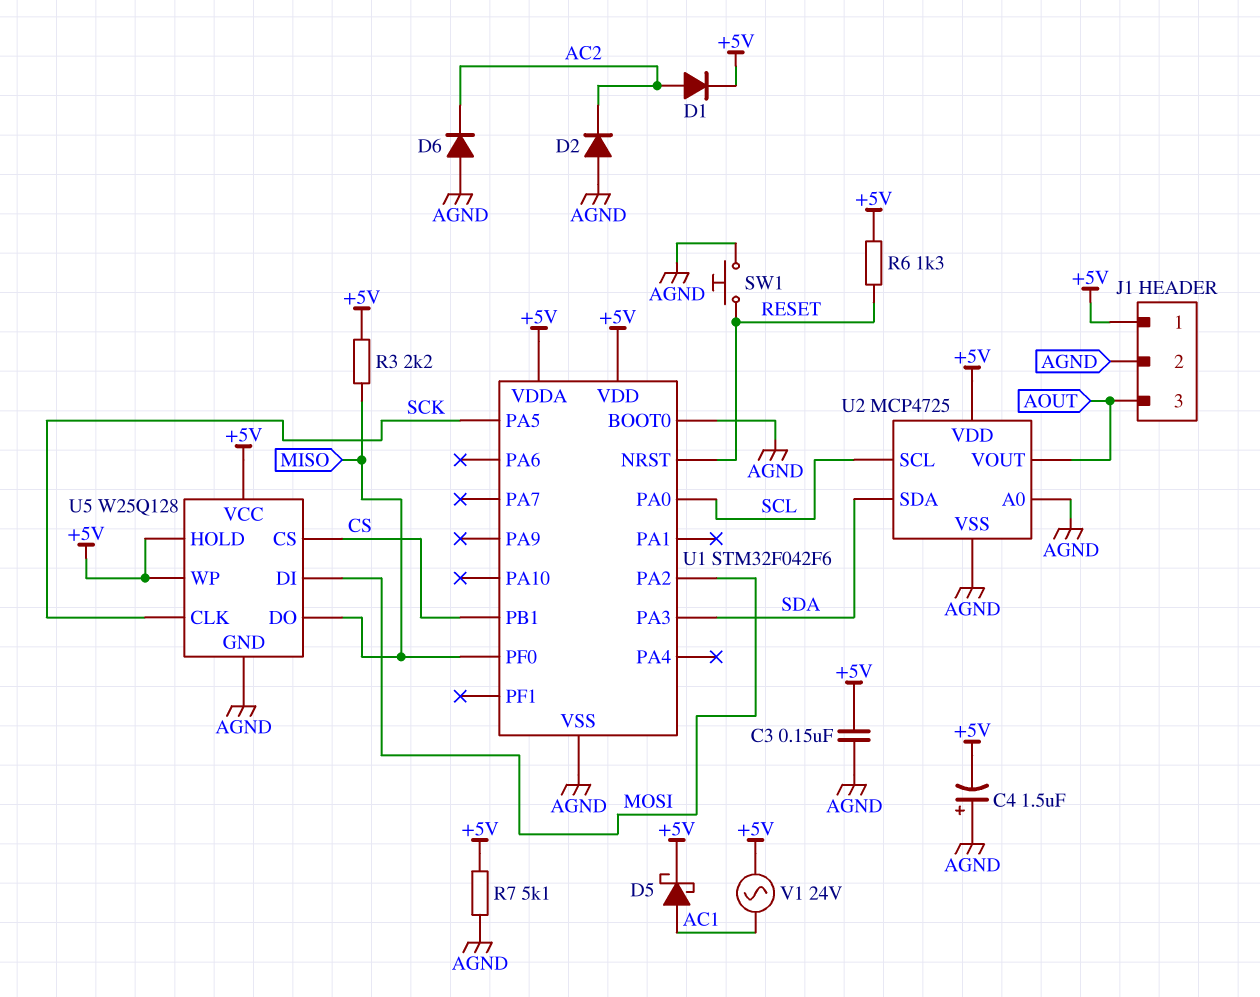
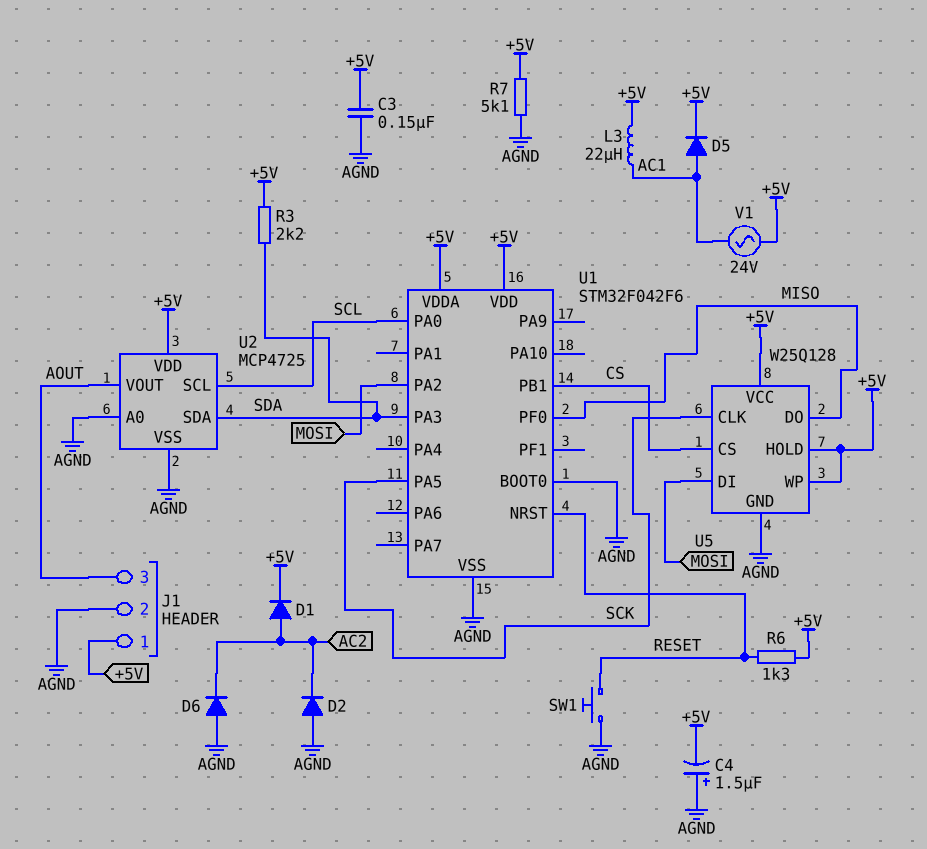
D5: schottky (A AC1, K +5V) -> diode (A AC1, K +5V)
L3: none -> 22uH (+5V, AC1)
R3: 2.2k (+5V, MISO) -> 2.2k (+5V, SDA)

